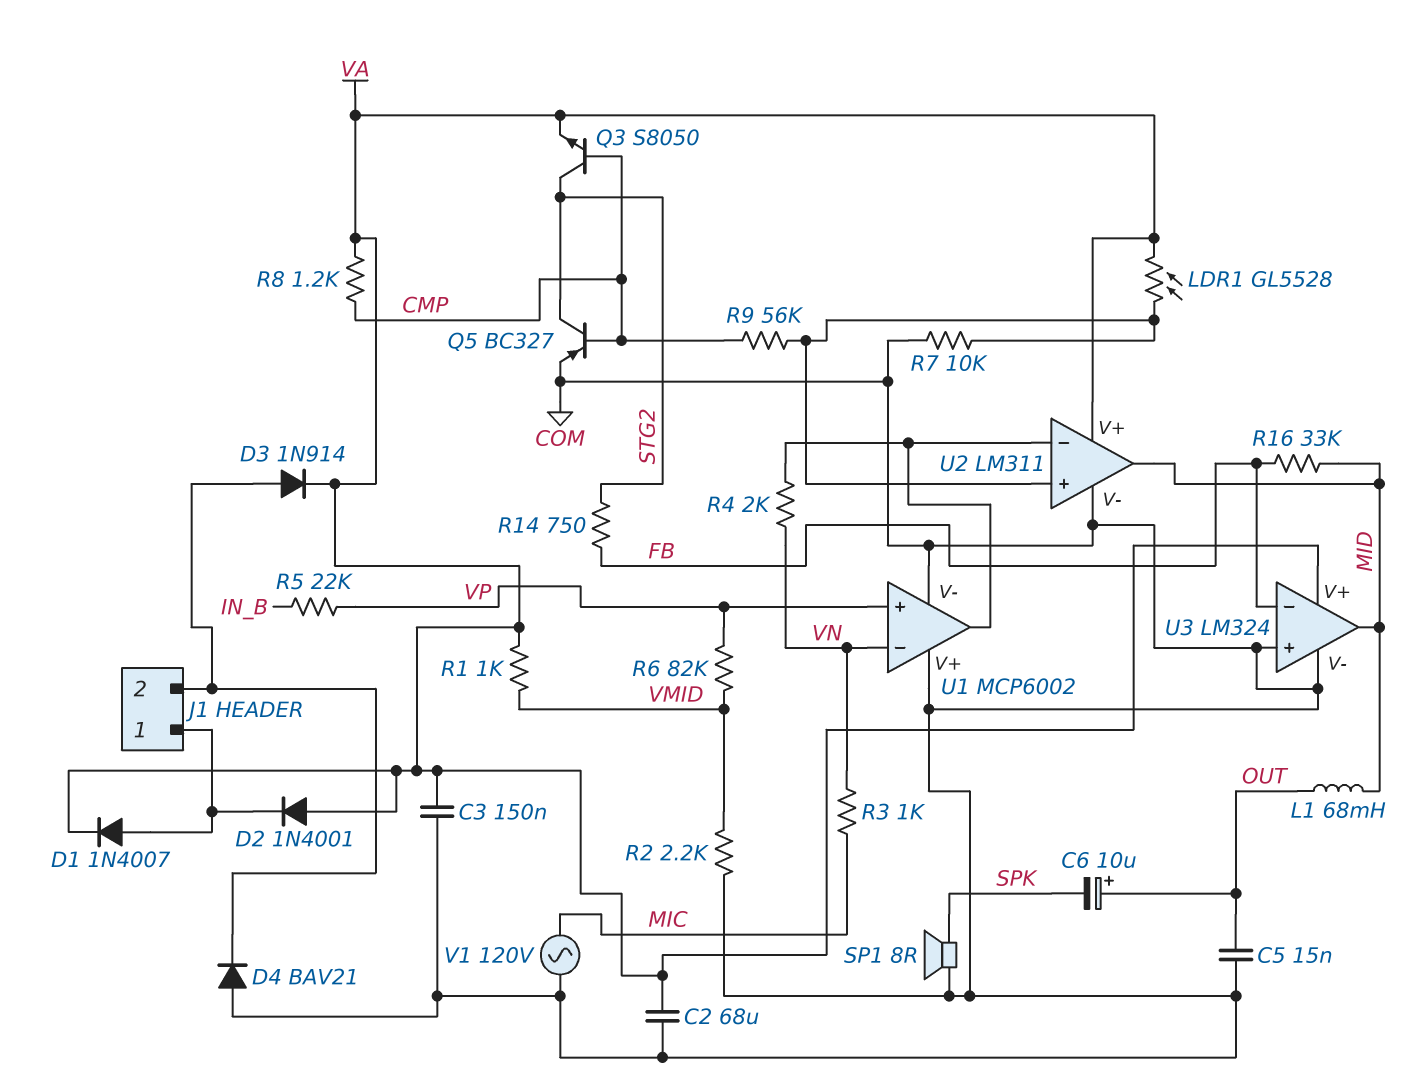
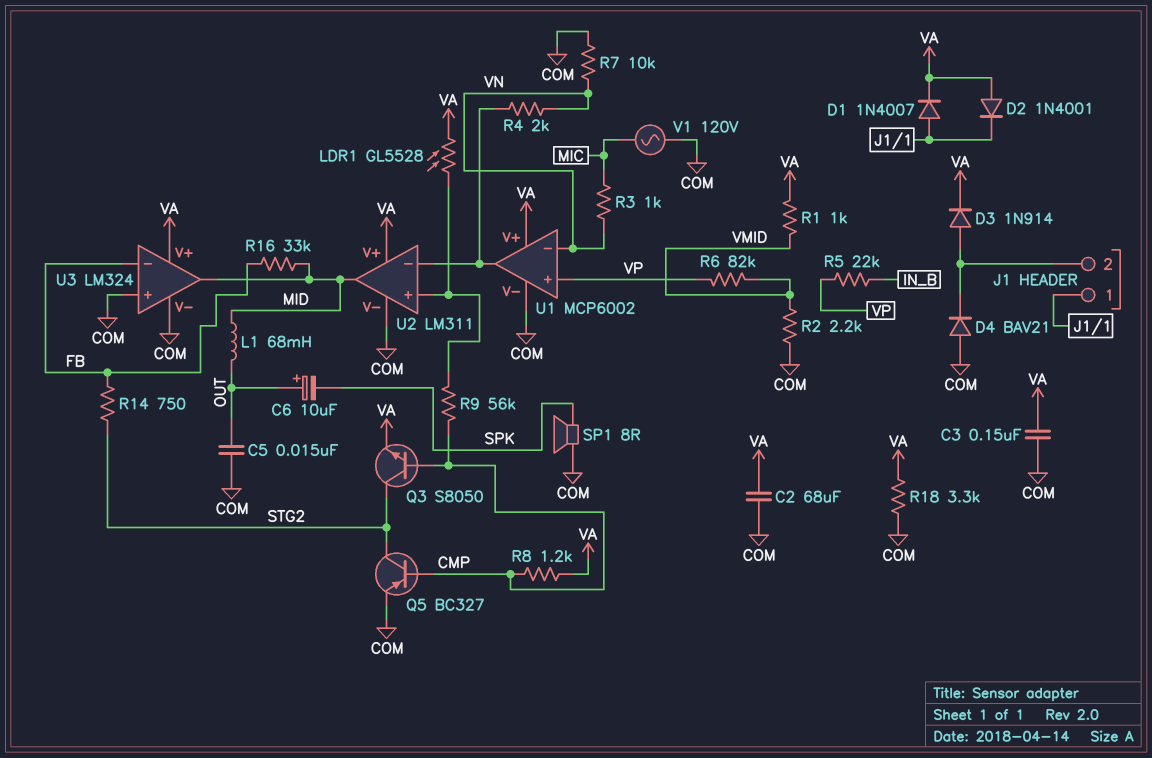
R7: 10k (COM, U2/in+) -> 10k (COM, VN)
R18: none -> 3.3k (COM, VA)
U1 pin V+: COM -> VA

